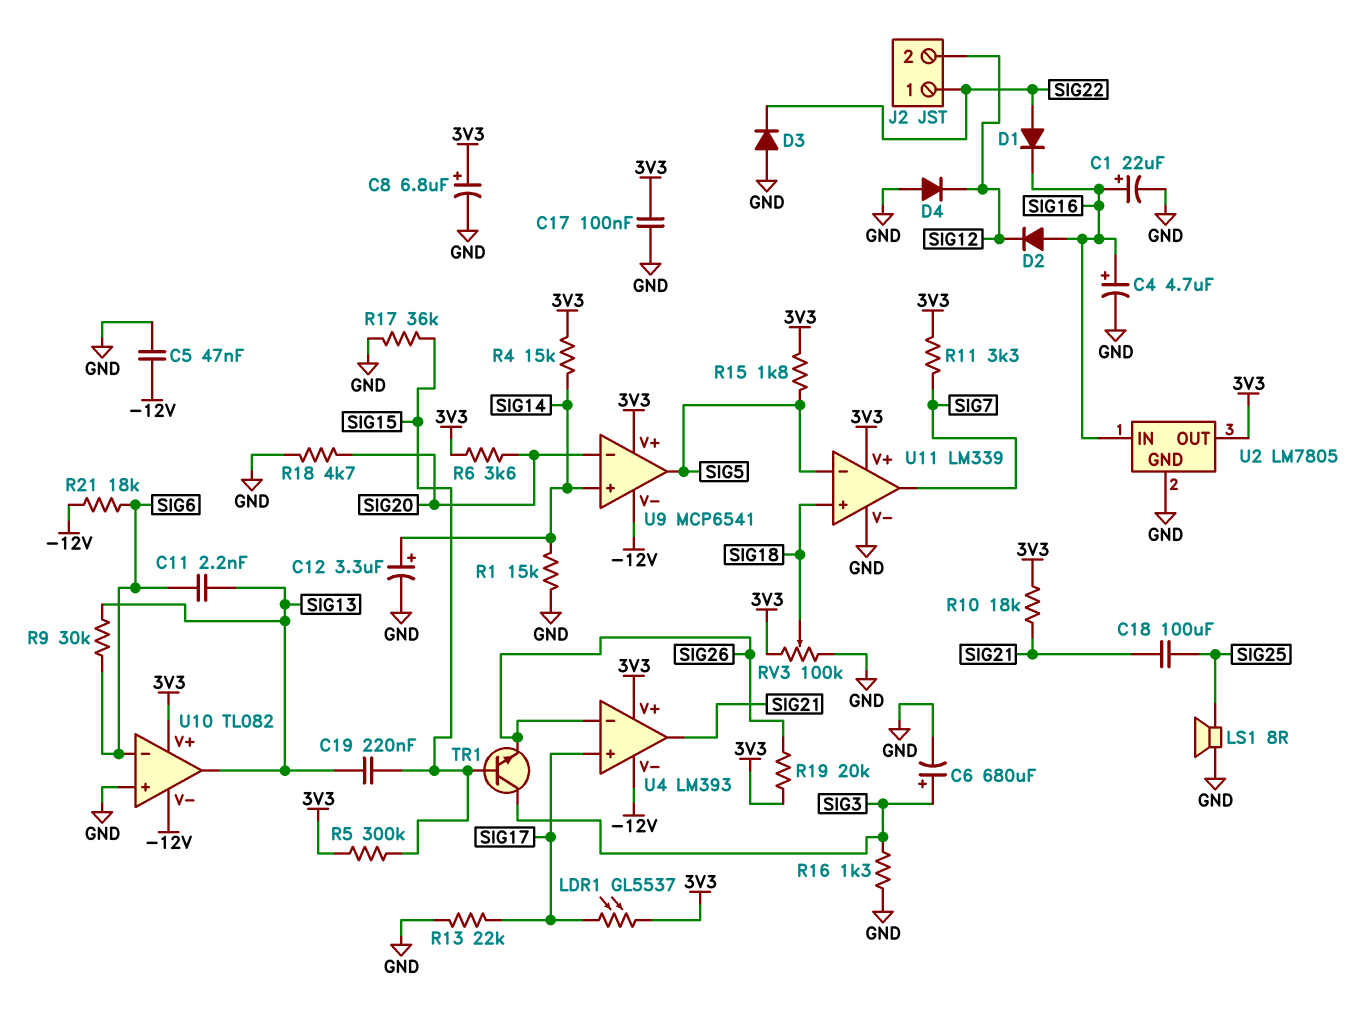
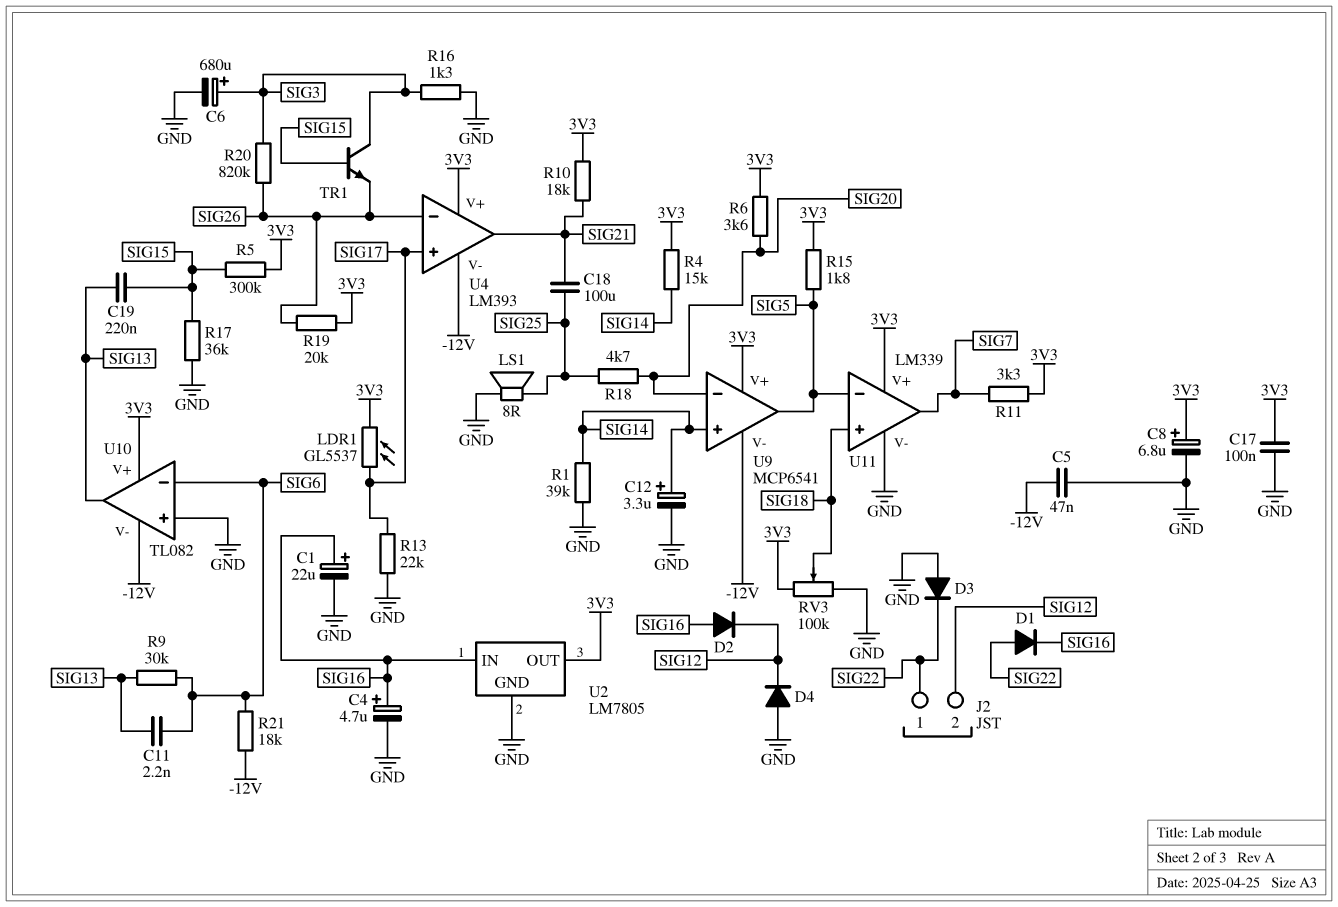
R1: 15k (GND, SIG14) -> 39k (GND, SIG14)
R18: 4.7k (GND, SIG20) -> 4.7k (SIG20, SIG25)
R20: none -> 820k (SIG3, SIG26)

